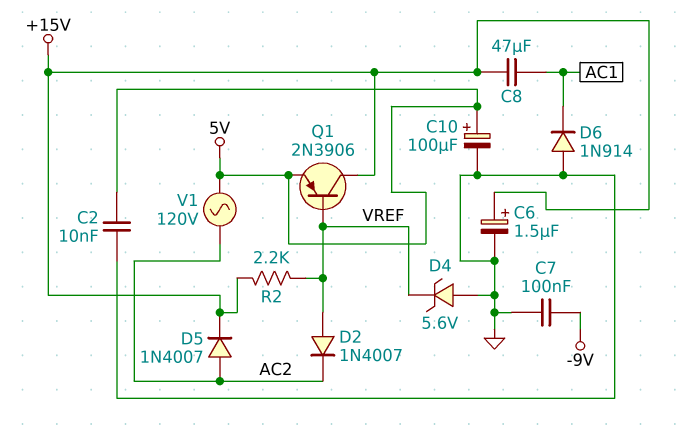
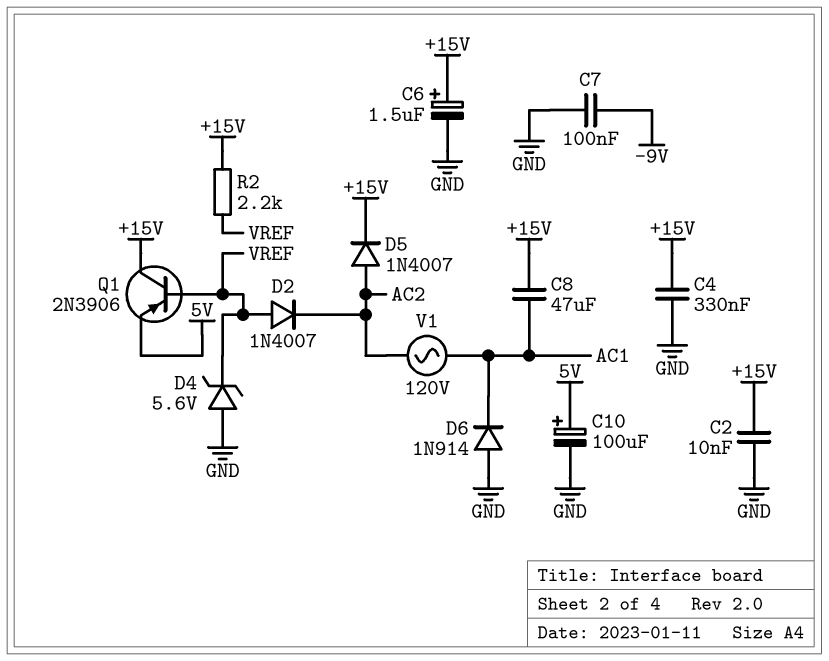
C2: 10nF (5V, GND) -> 10nF (+15V, GND)
C4: none -> 330nF (+15V, GND)
V1: AC 120V (5V, AC2) -> AC 120V (AC1, AC2)

